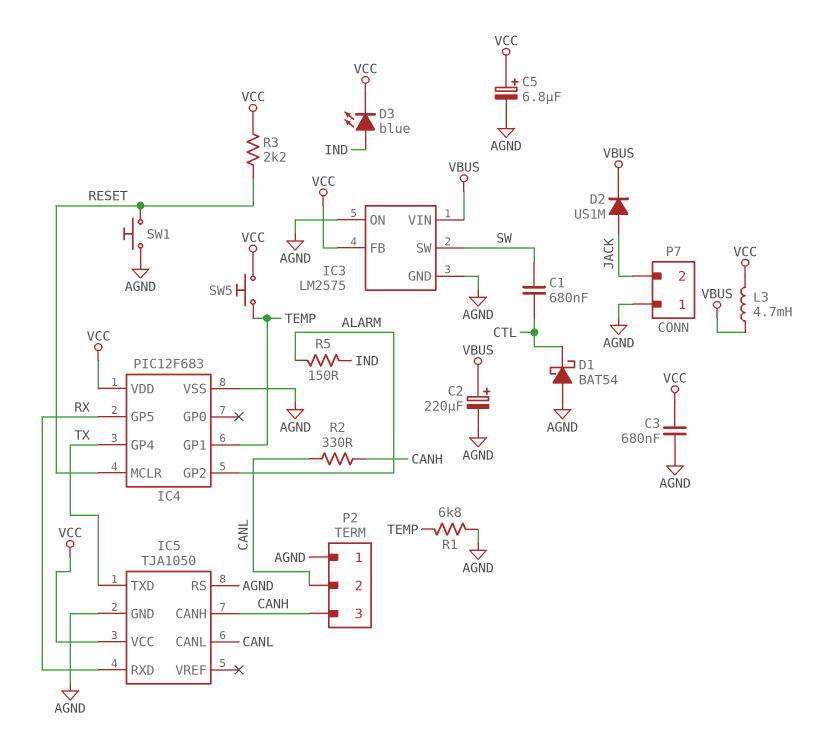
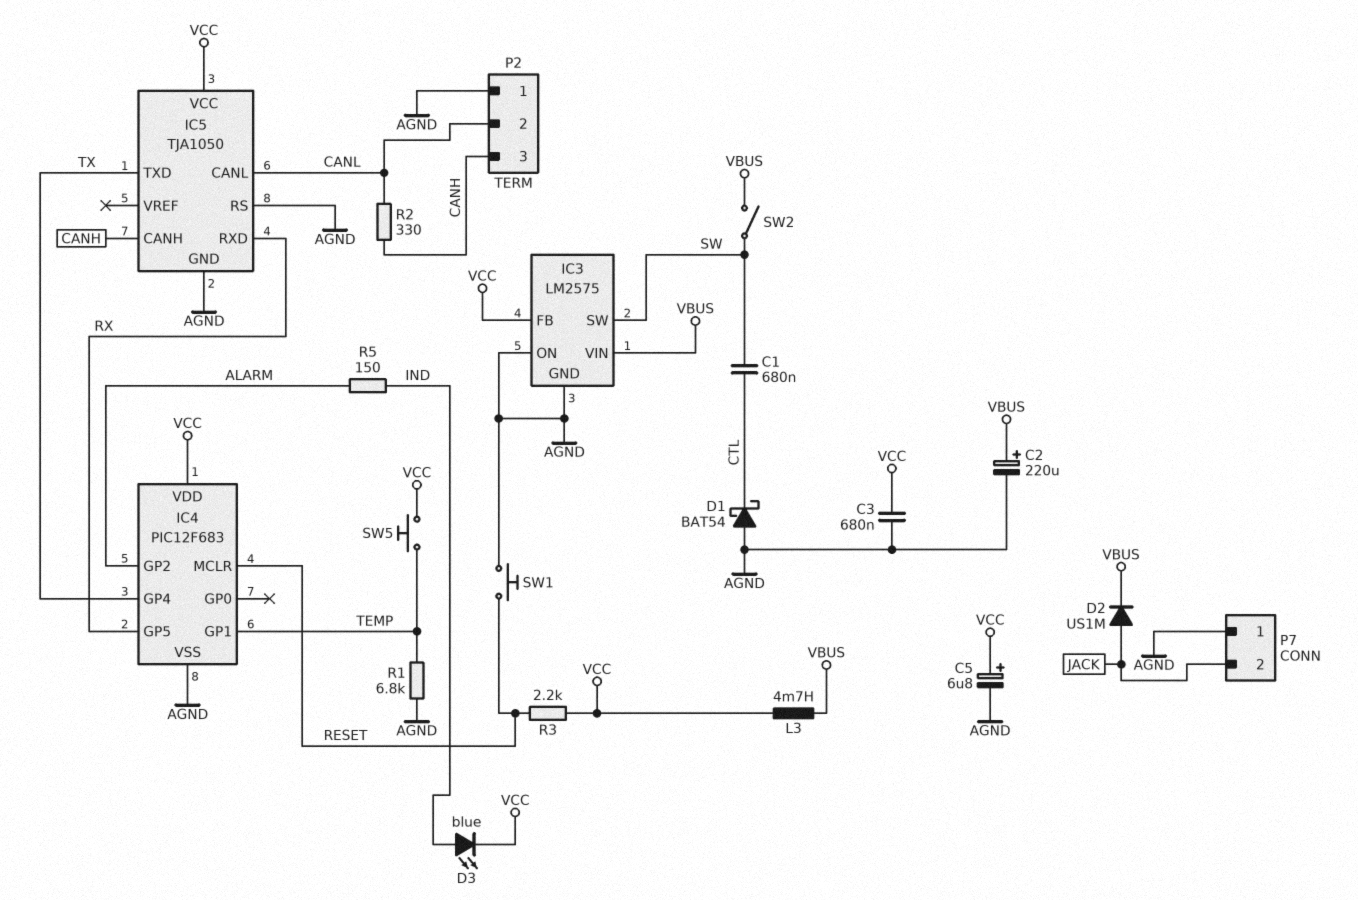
SW2: none -> switch (SW, VBUS)

